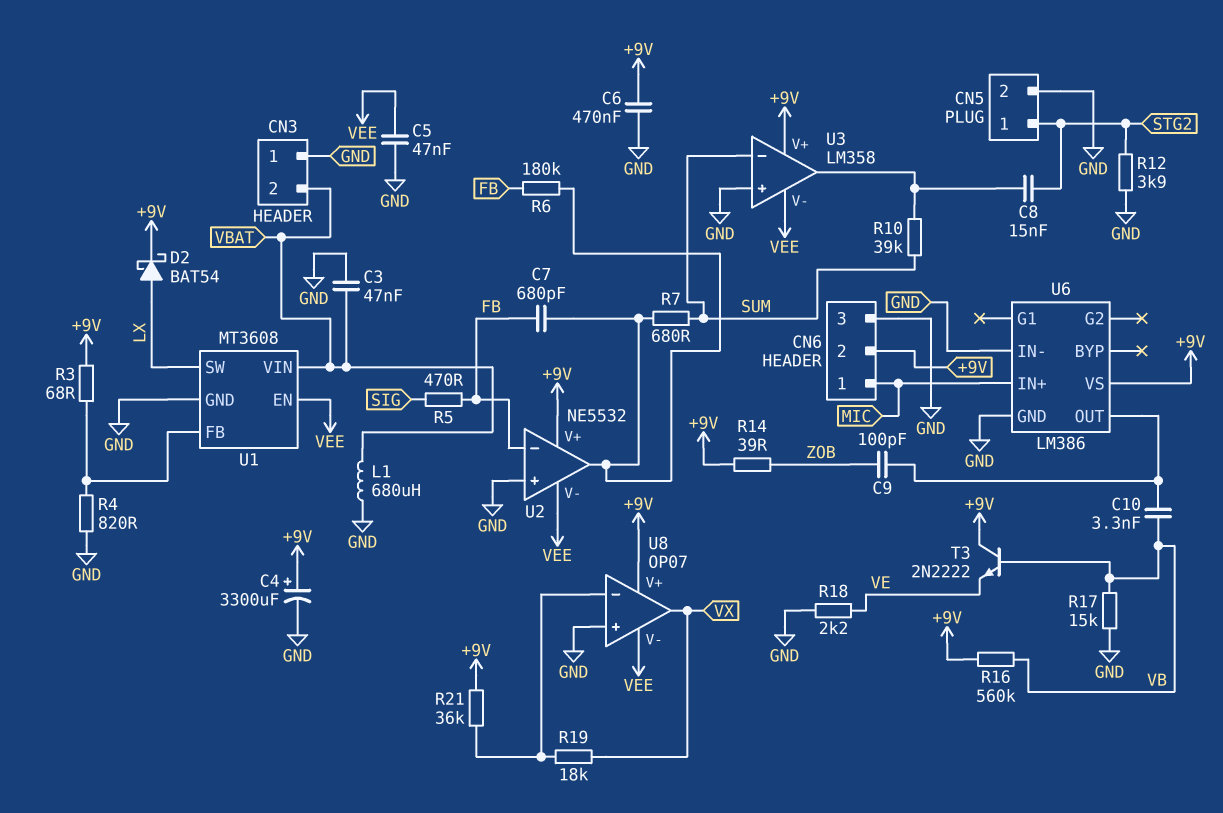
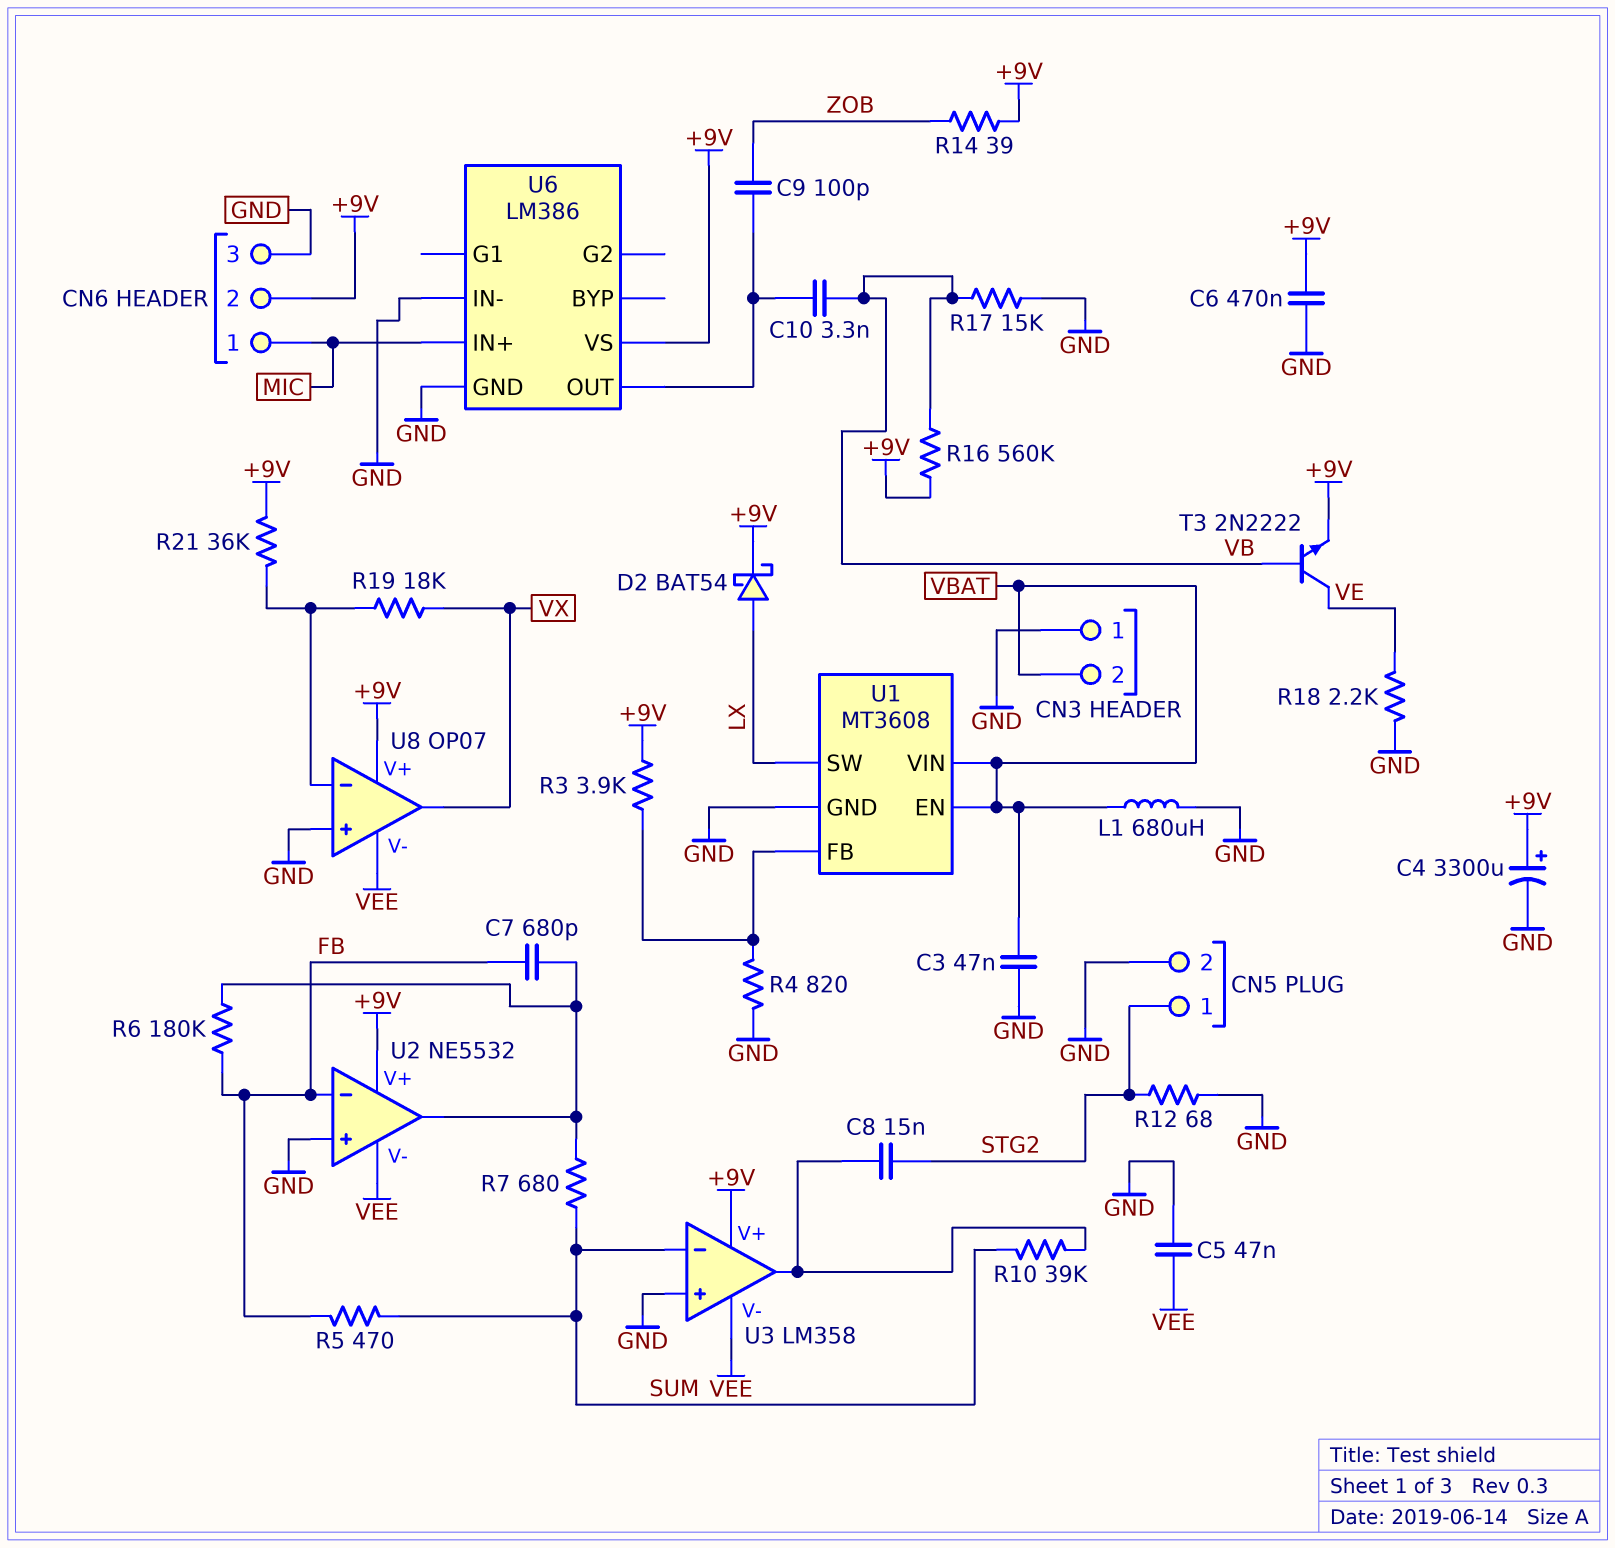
R3: 68 (+9V, U1/FB) -> 3.9k (+9V, U1/FB)
R5: 470 (FB, SIG) -> 470 (FB, SUM)
R12: 3.9k (GND, STG2) -> 68 (GND, STG2)
T3: NPN 2N2222 (B VB, C +9V, E VE) -> NPN 2N2222 (B VB, C VE, E +9V)
U1 pin EN: VEE -> VBAT

